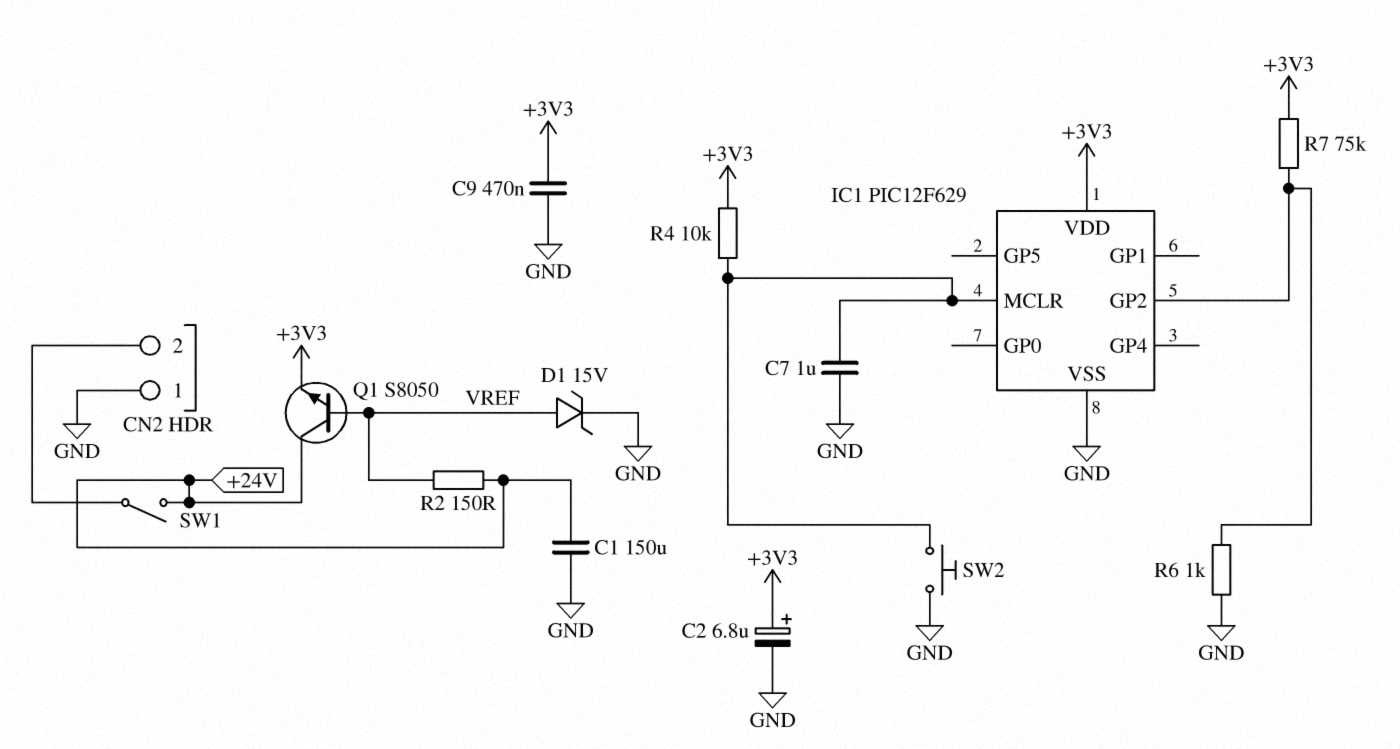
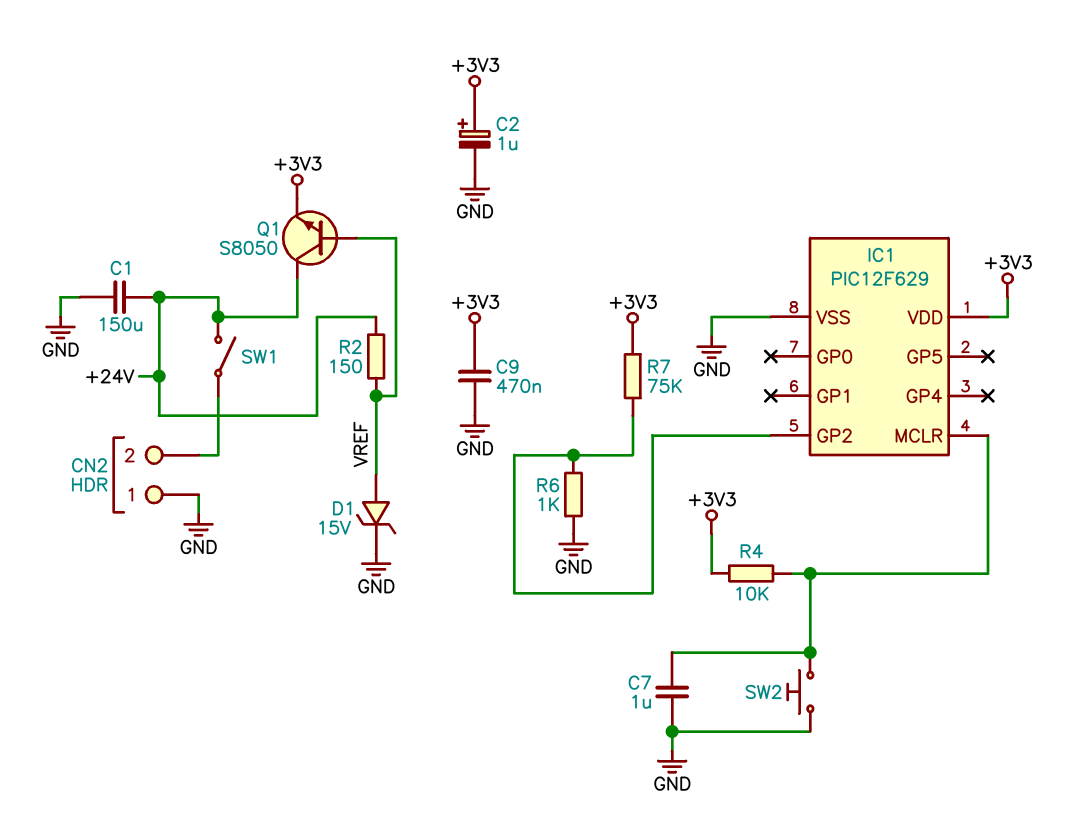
C2: 6.8uF (plus +3V3, minus GND) -> 1uF (plus +3V3, minus GND)

